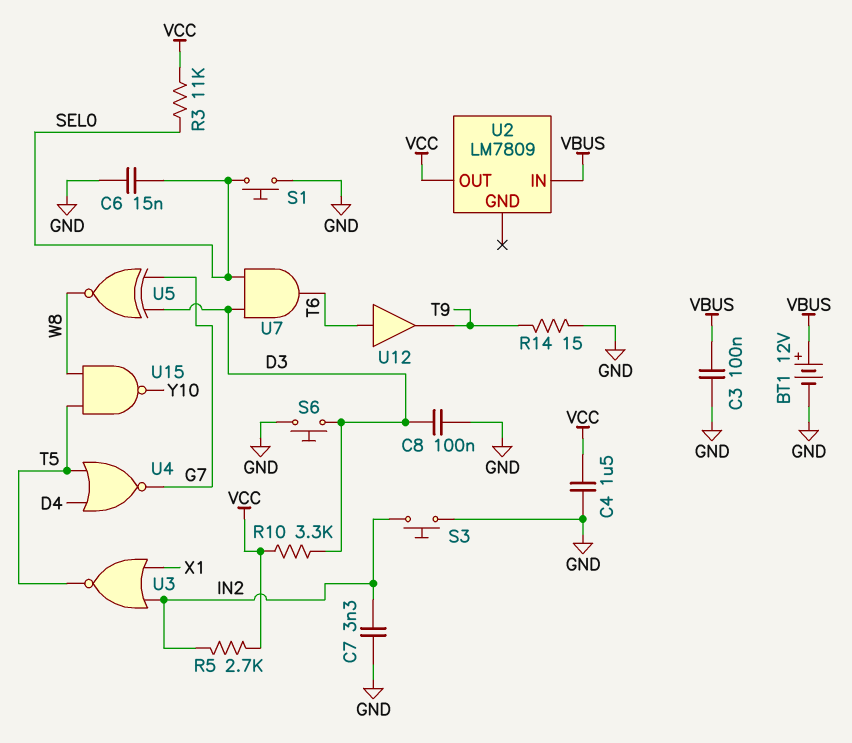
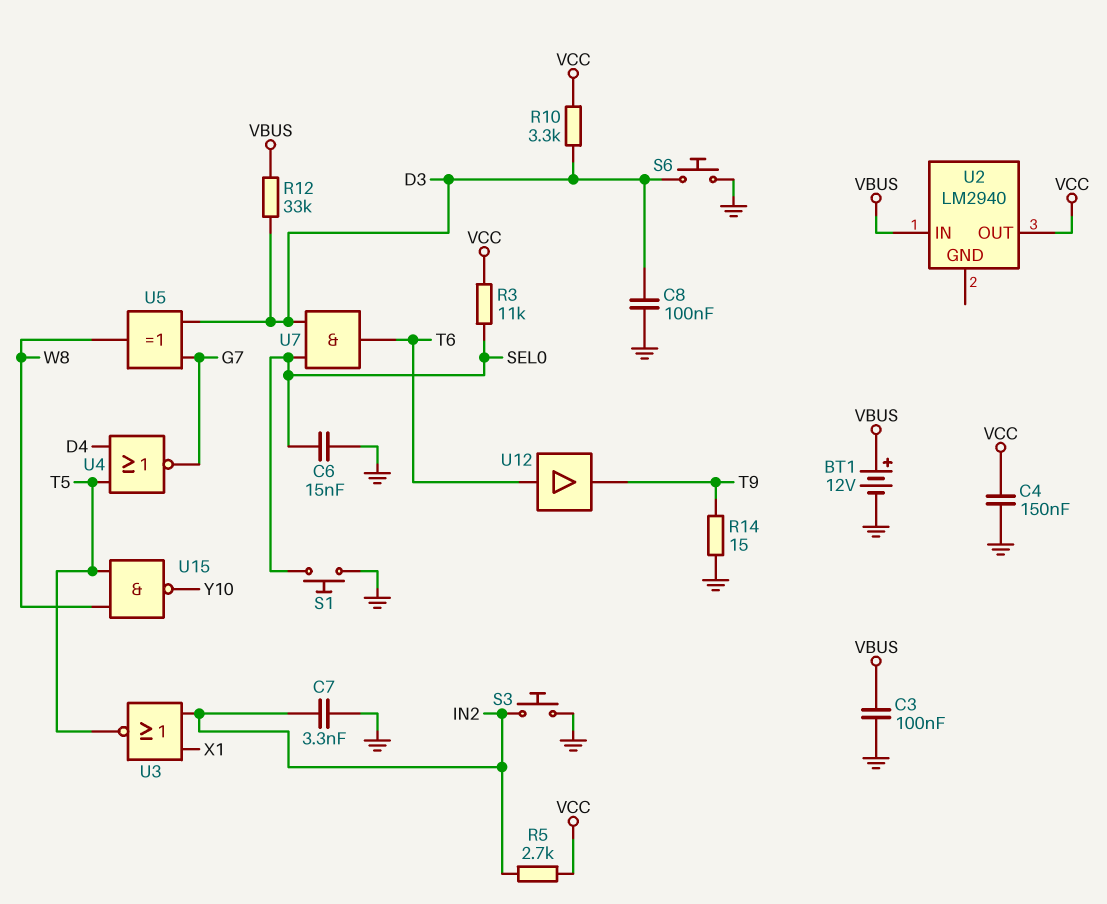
C4: 1.5uF (GND, VCC) -> 150nF (GND, VCC)
R12: none -> 33k (D3, VBUS)
U2: LM7809 -> LM2940
U5: XNOR (in D3, in G7, out W8) -> XOR (in D3, in G7, out W8)

